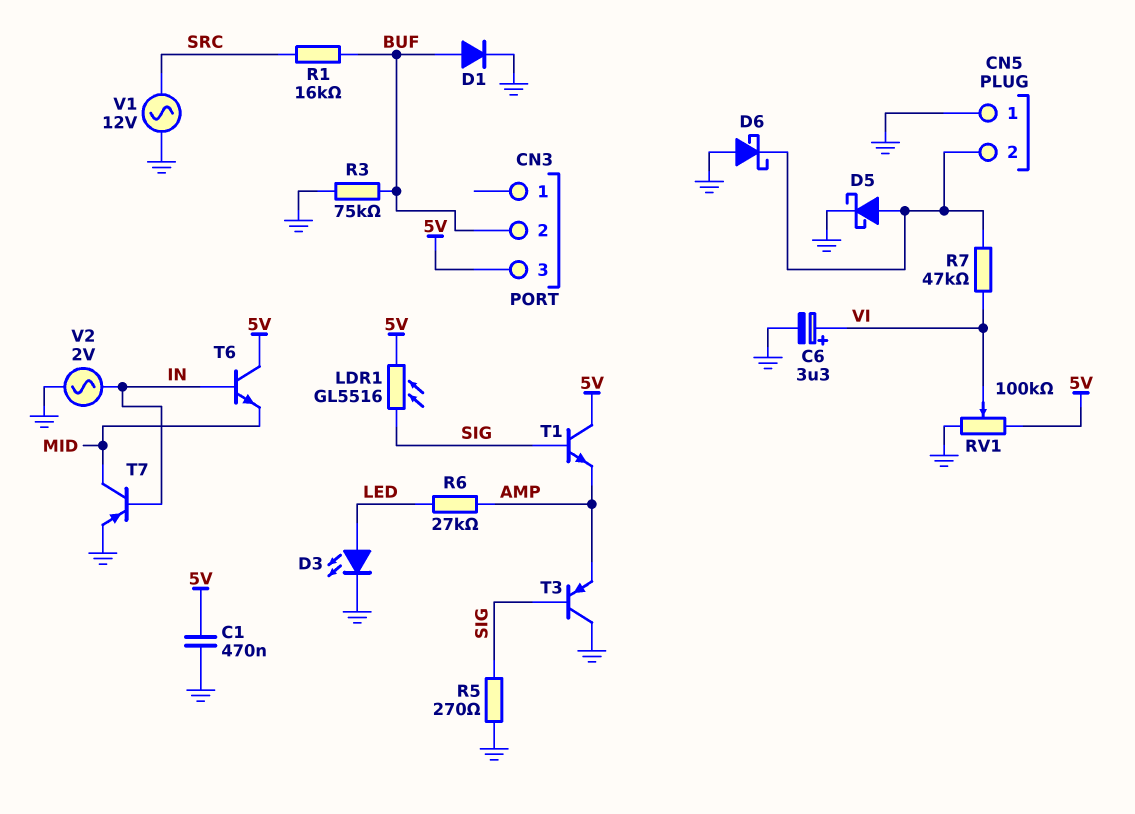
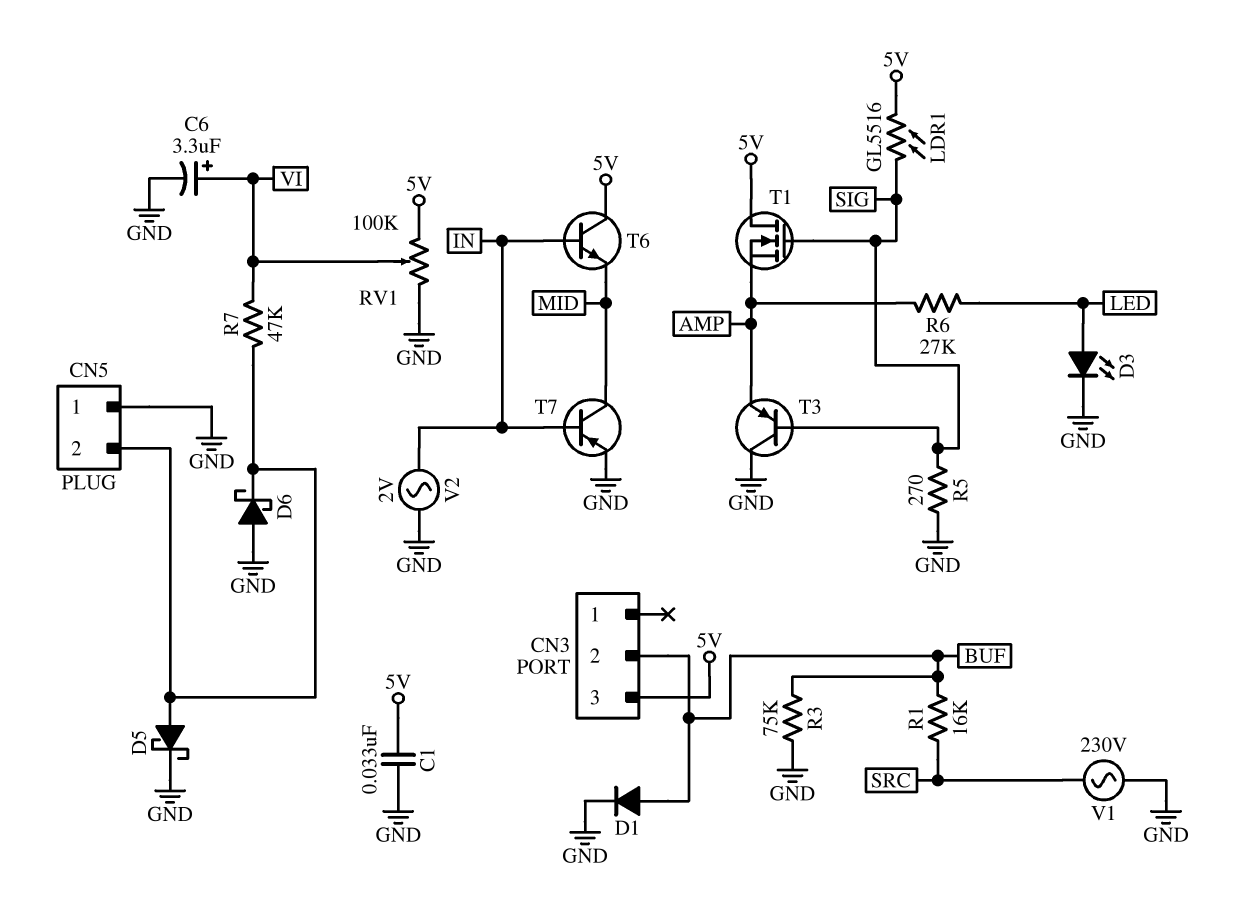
C1: 470nF (5V, GND) -> 33nF (5V, GND)
T1: NPN (B SIG, C 5V, E AMP) -> NMOS (G SIG, D 5V, S AMP)
V1: AC 12V (GND, SRC) -> AC 230V (GND, SRC)

